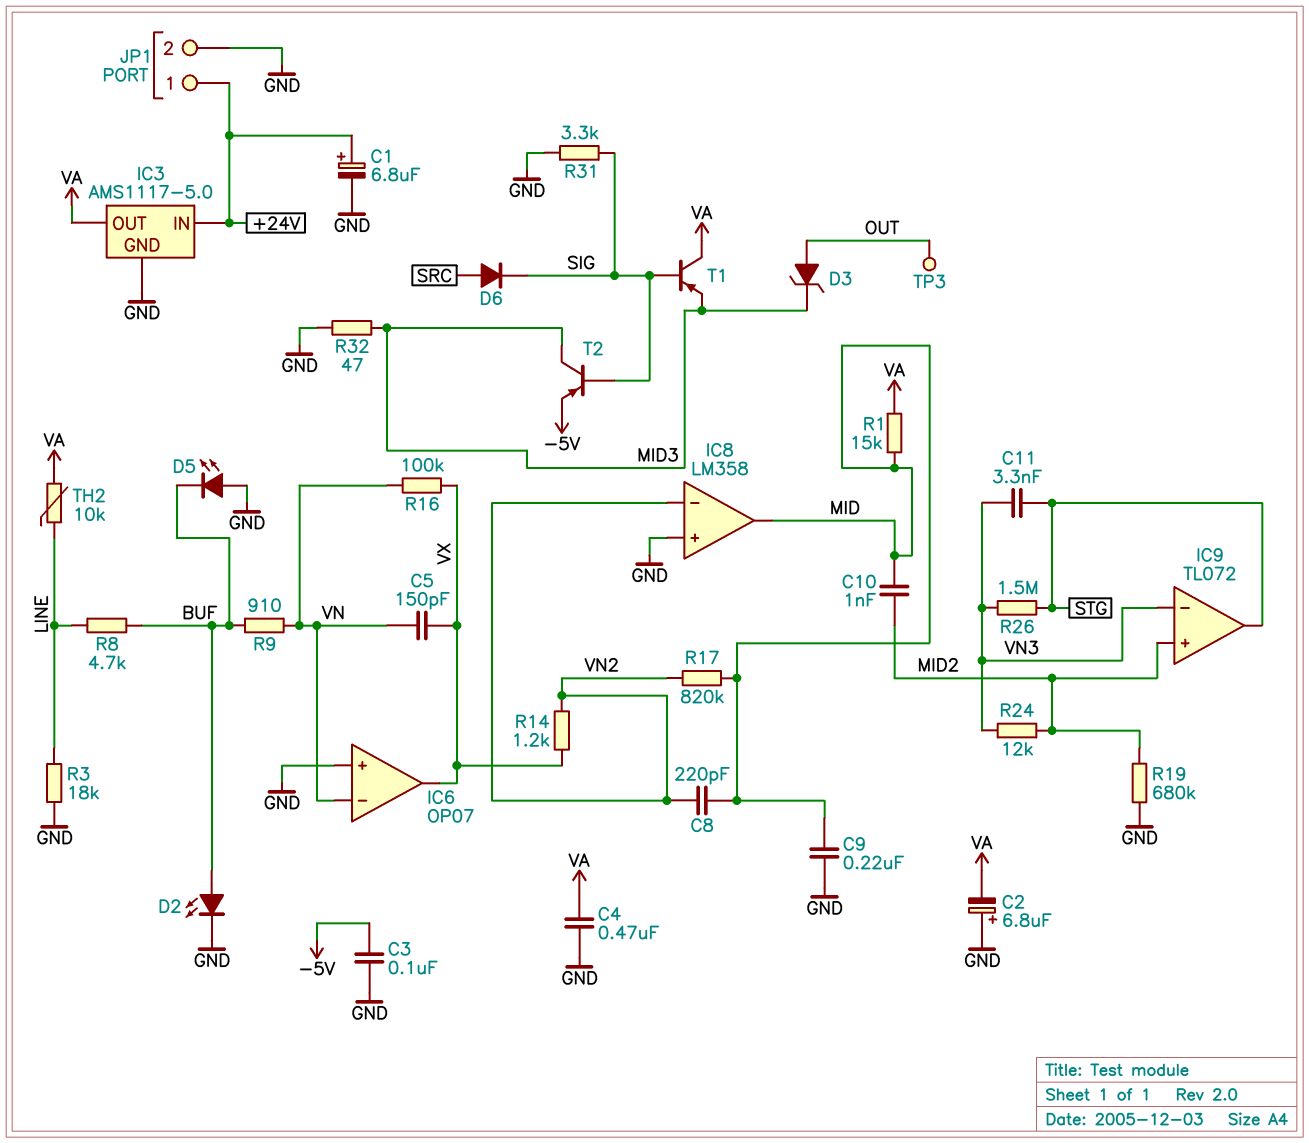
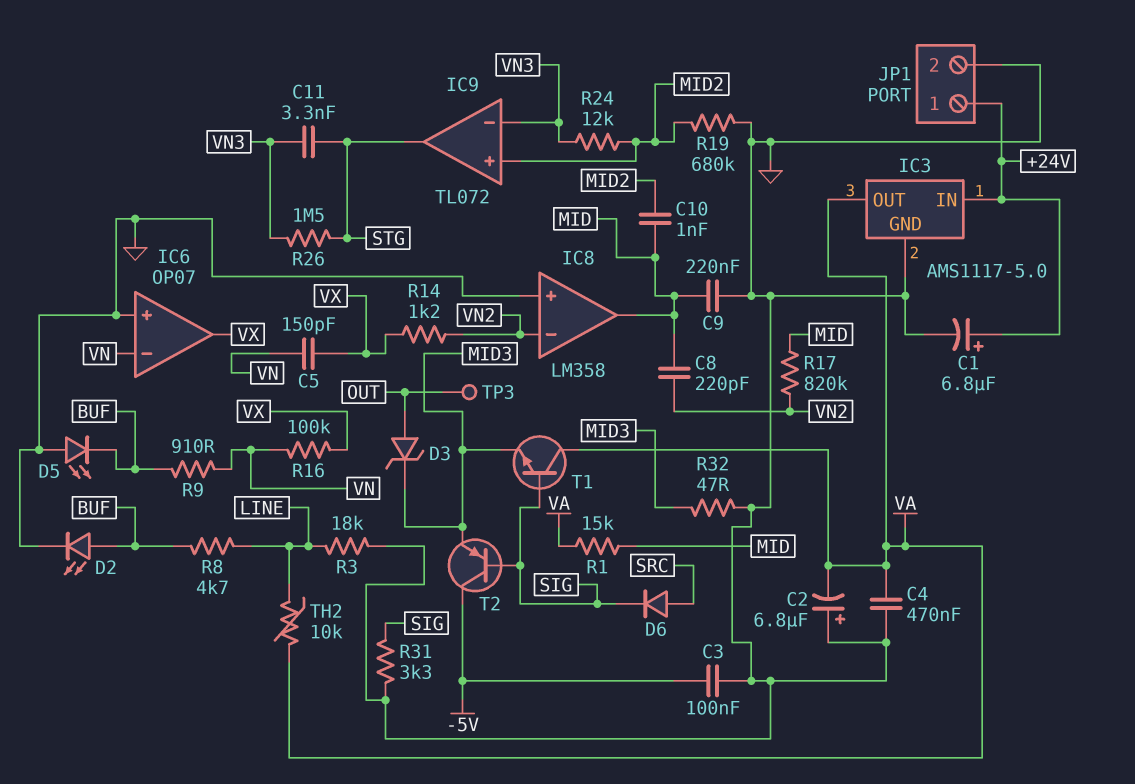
T1: PNP (B SIG, C VA, E MID3) -> NPN (B SIG, C VA, E MID3)
T2: PNP (B SIG, C MID3, E -5V) -> PNP (B SIG, C -5V, E MID3)

